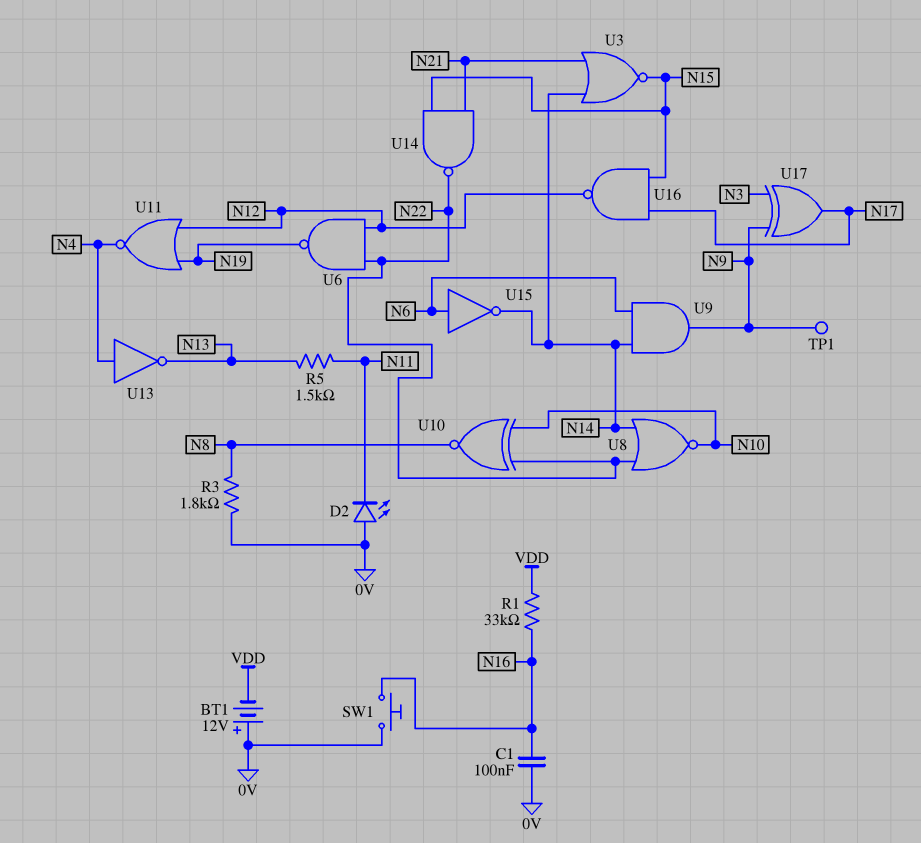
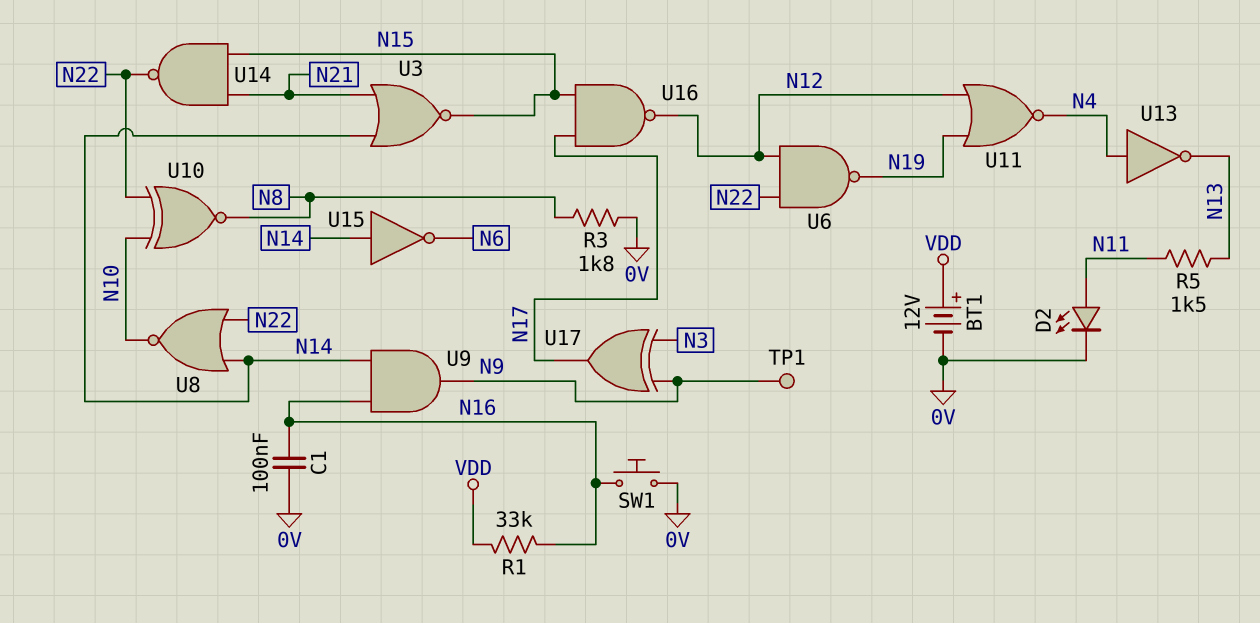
BT1: 12V (plus 0V, minus VDD) -> 12V (plus VDD, minus 0V)
D2: LED (A 0V, K N11) -> LED (A N11, K 0V)
U9: AND (in N6, in N14, out N9) -> AND (in N14, in N16, out N9)
U15: NOT (in N6, out N14) -> NOT (in N14, out N6)

